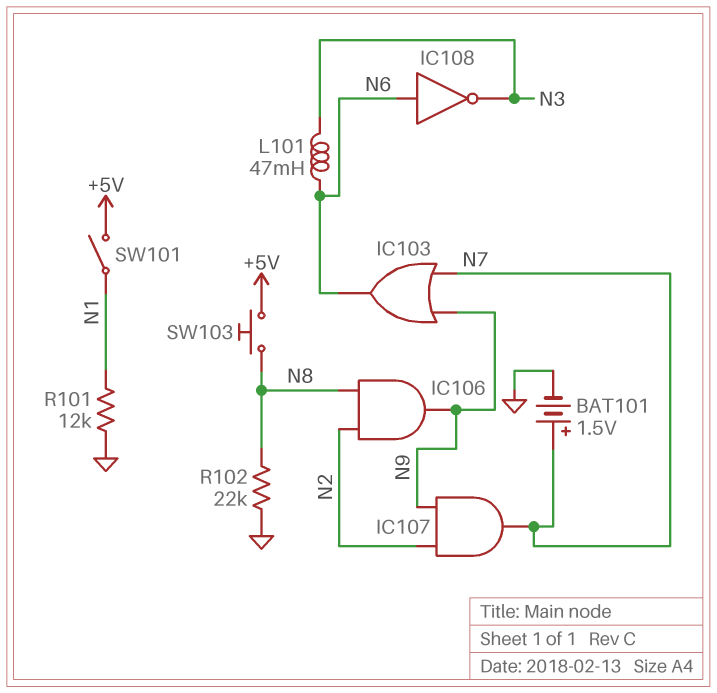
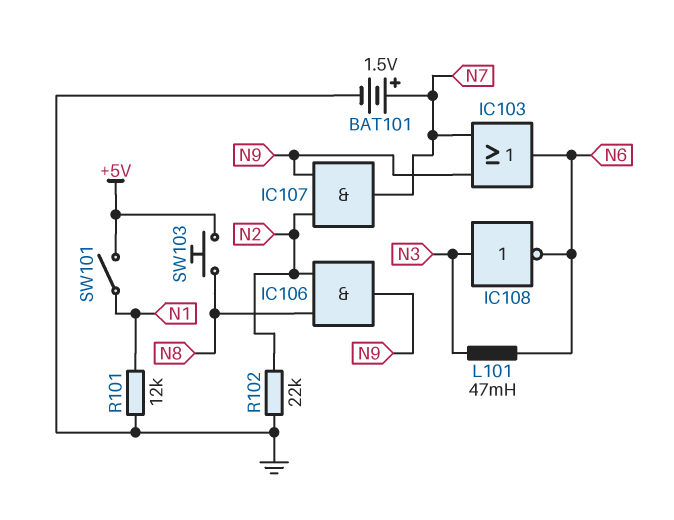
IC108: NOT (in N6, out N3) -> NOT (in N3, out N6)
R102: 22k (GND, N8) -> 22k (GND, N2)

